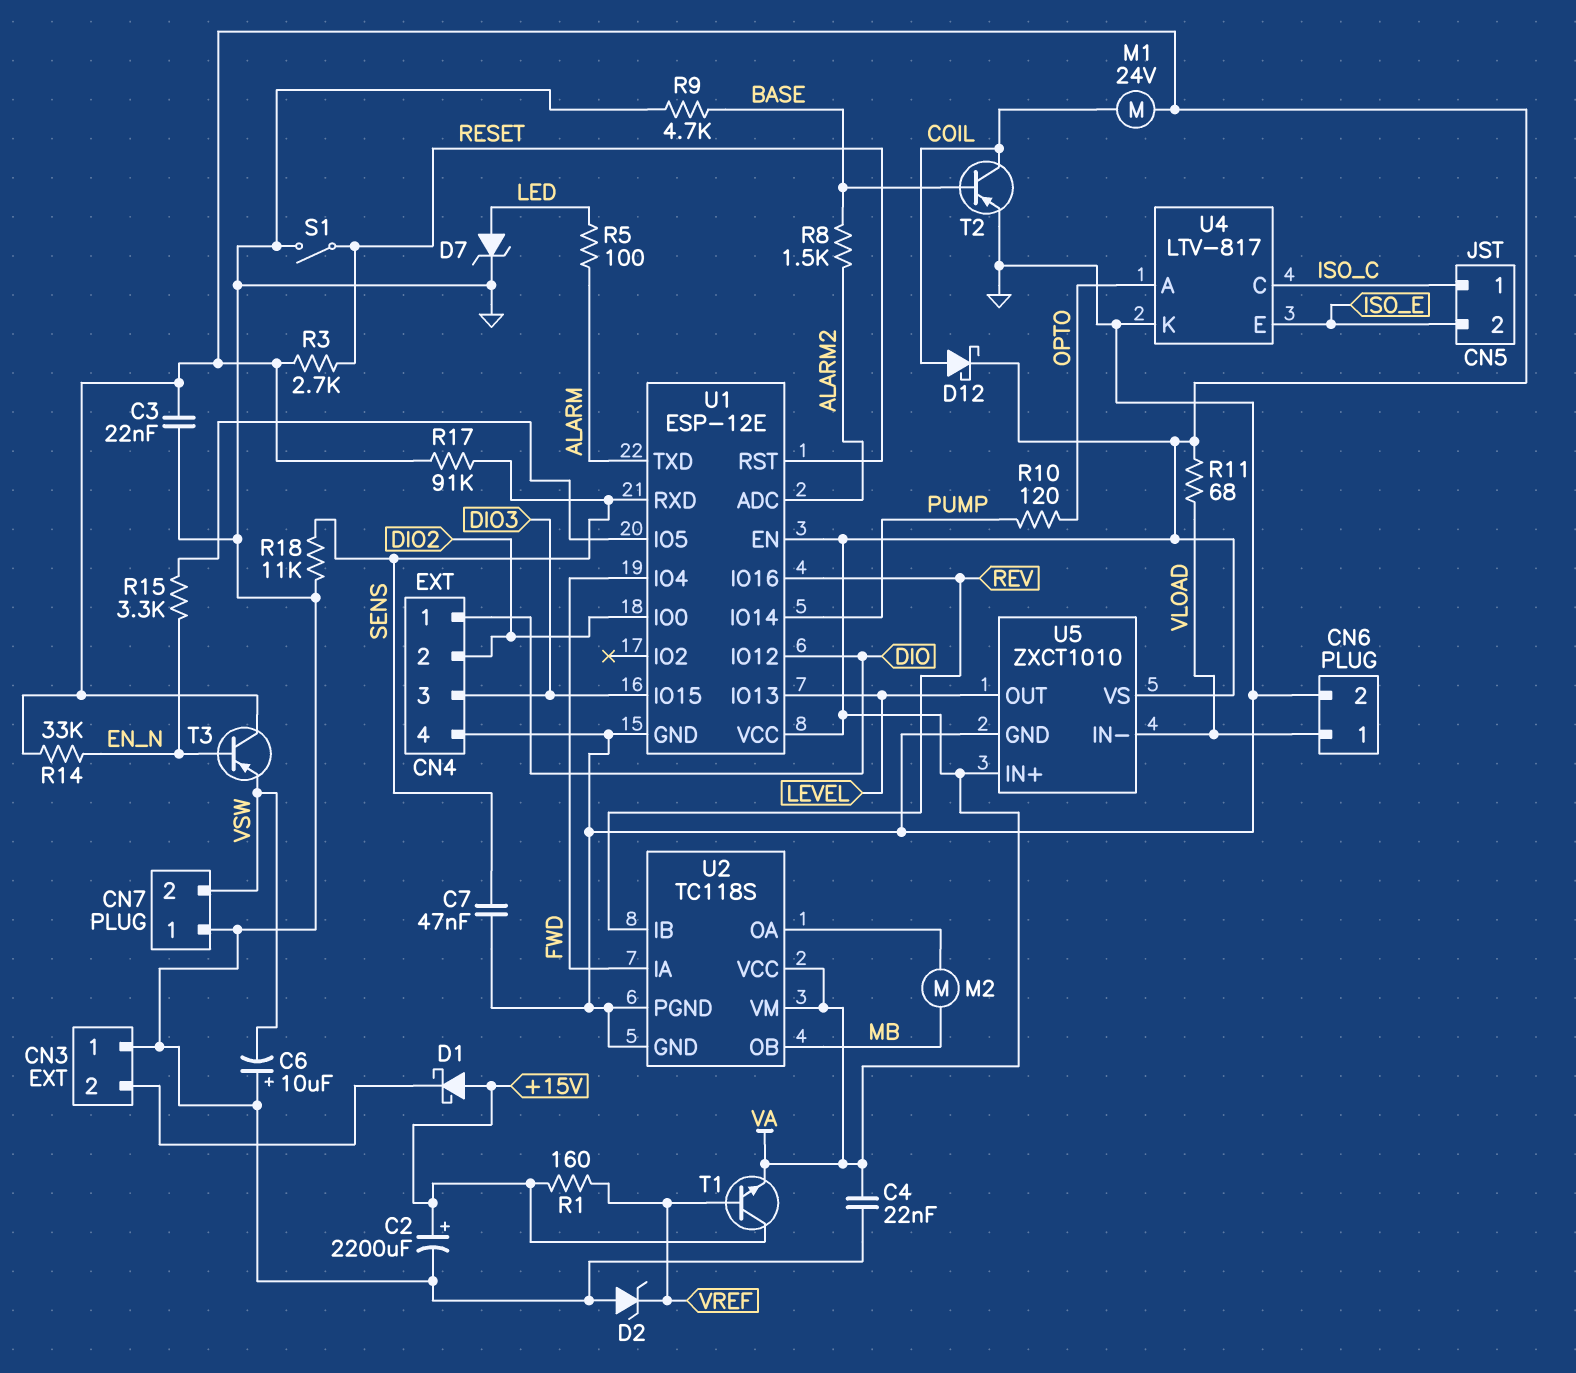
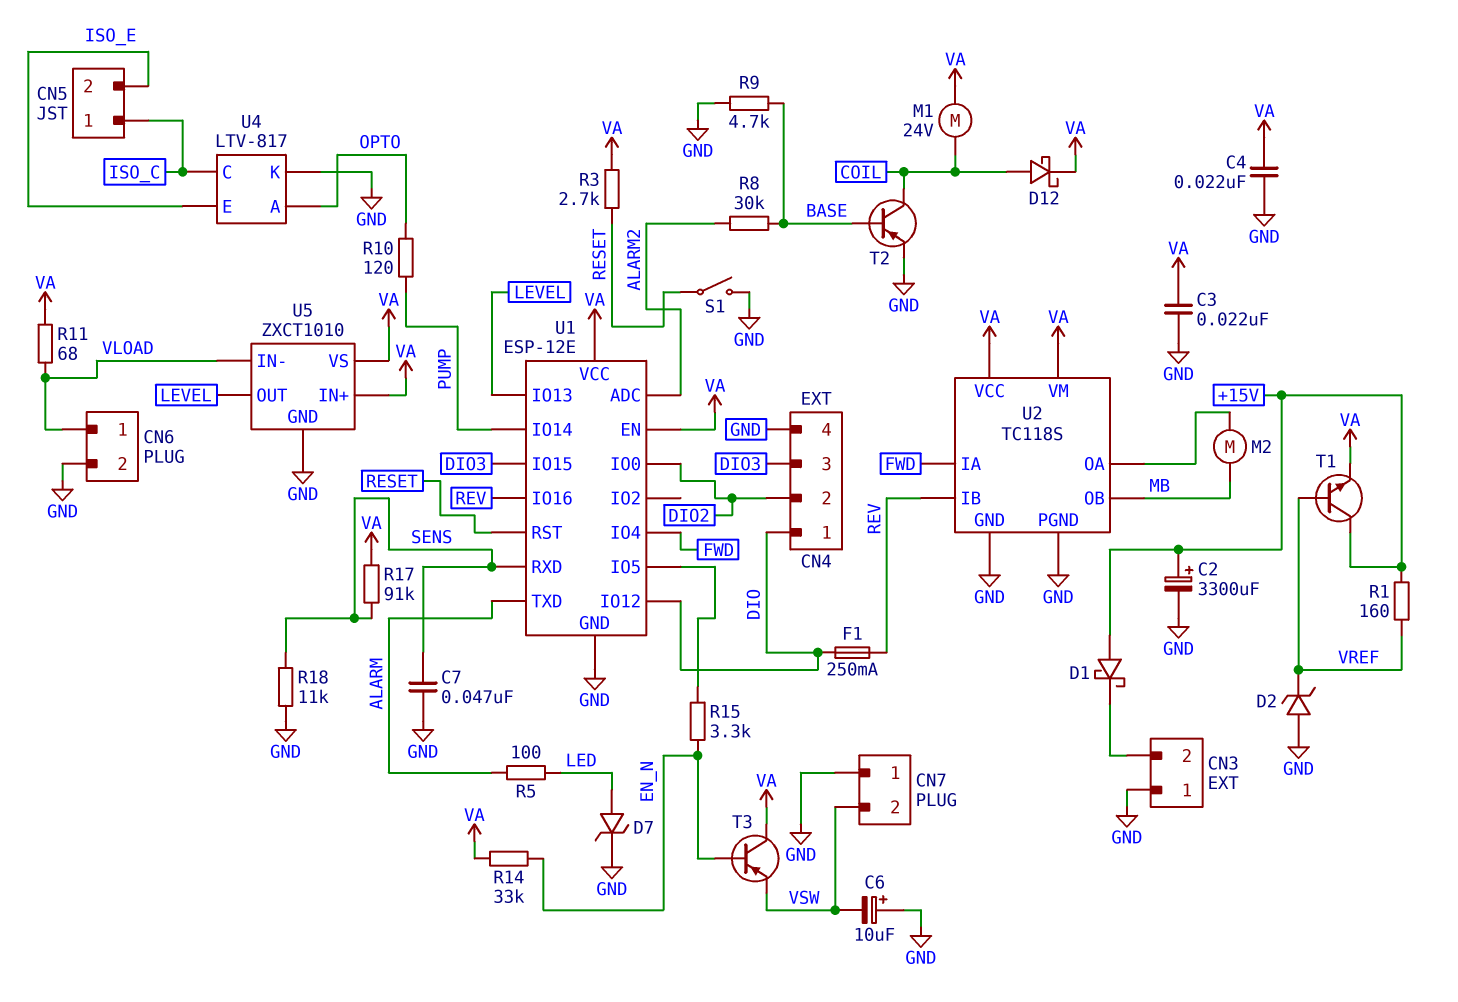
C2: 2200uF (plus +15V, minus GND) -> 3300uF (plus +15V, minus GND)
F1: none -> 250mA (DIO, REV)
R8: 1.5k (ALARM2, BASE) -> 30k (ALARM2, BASE)

